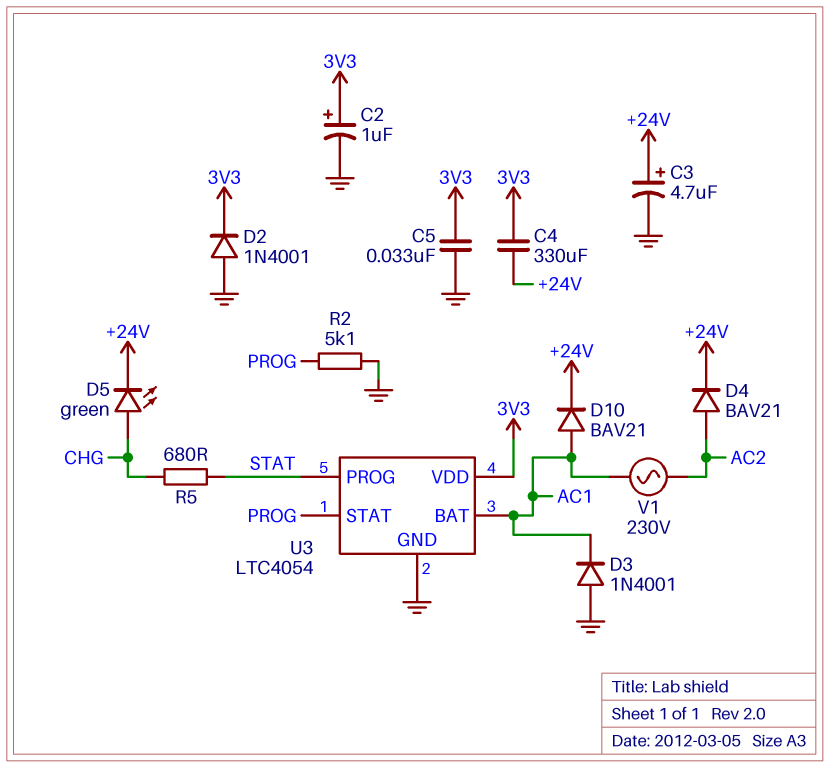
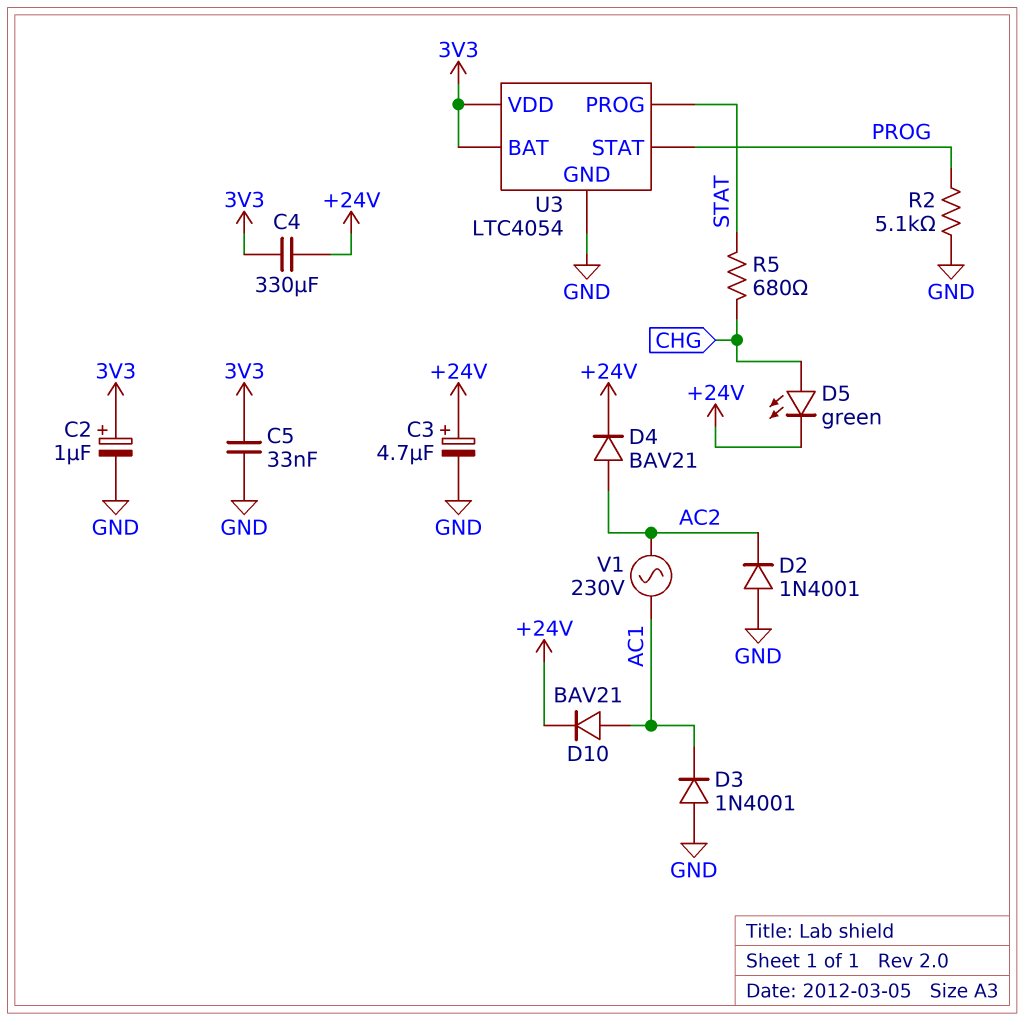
D2: diode 1N4001 (A GND, K 3V3) -> diode 1N4001 (A GND, K AC2)
U3 pin BAT: AC1 -> 3V3

